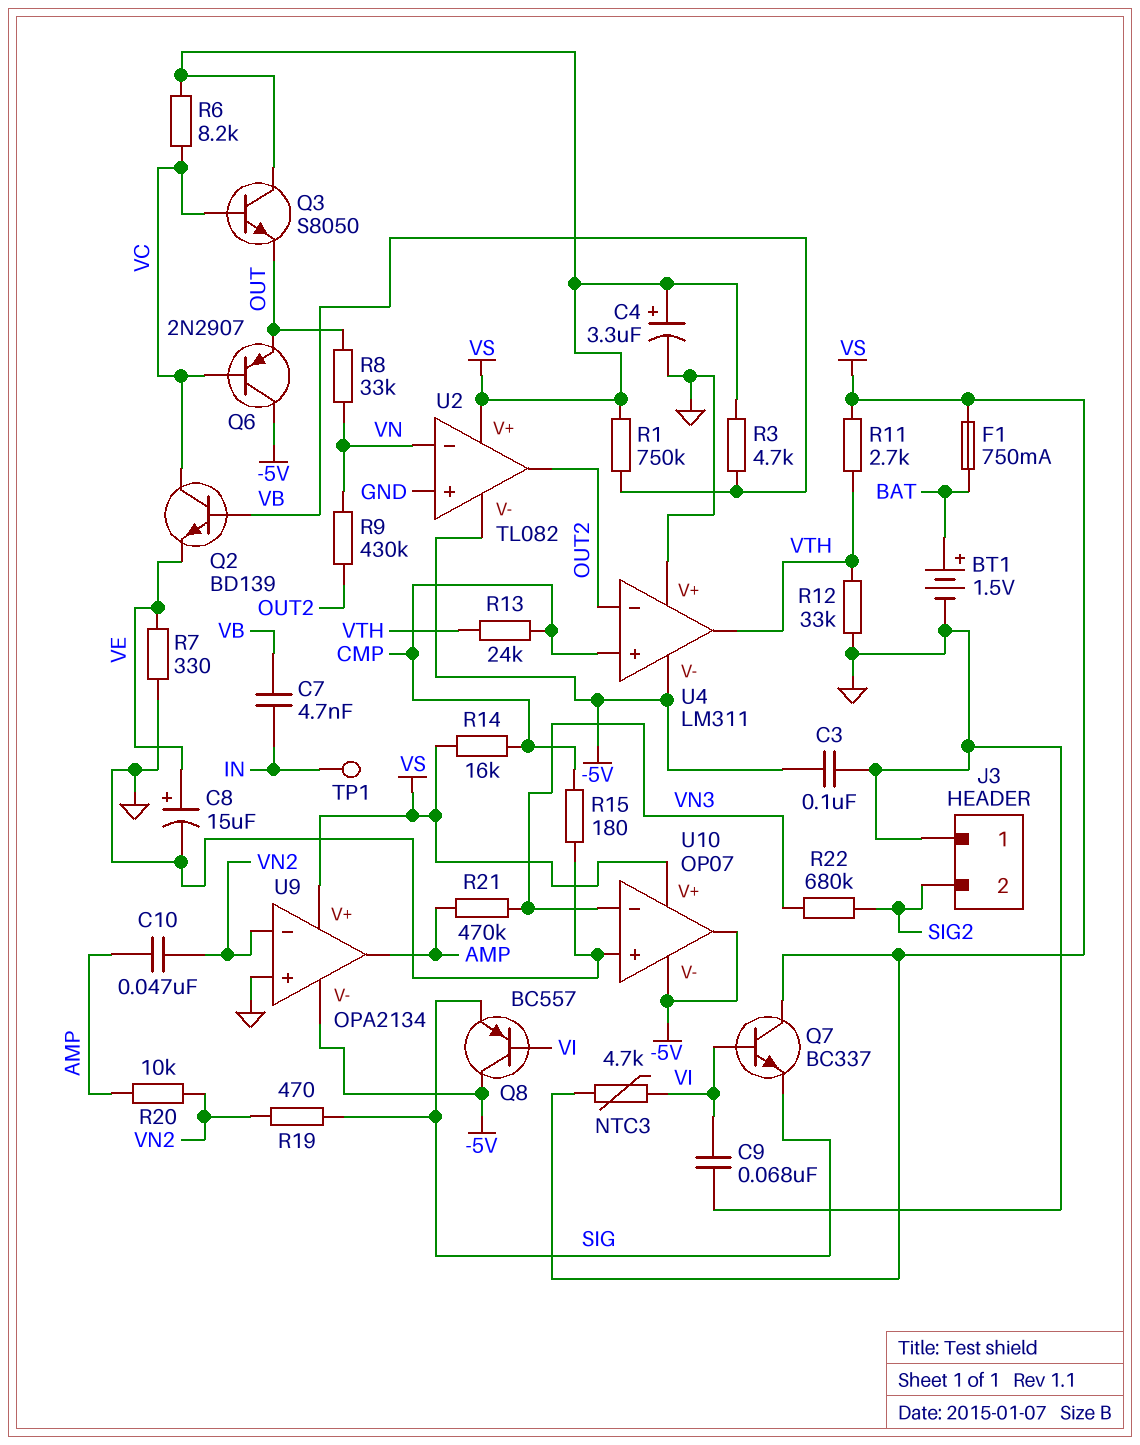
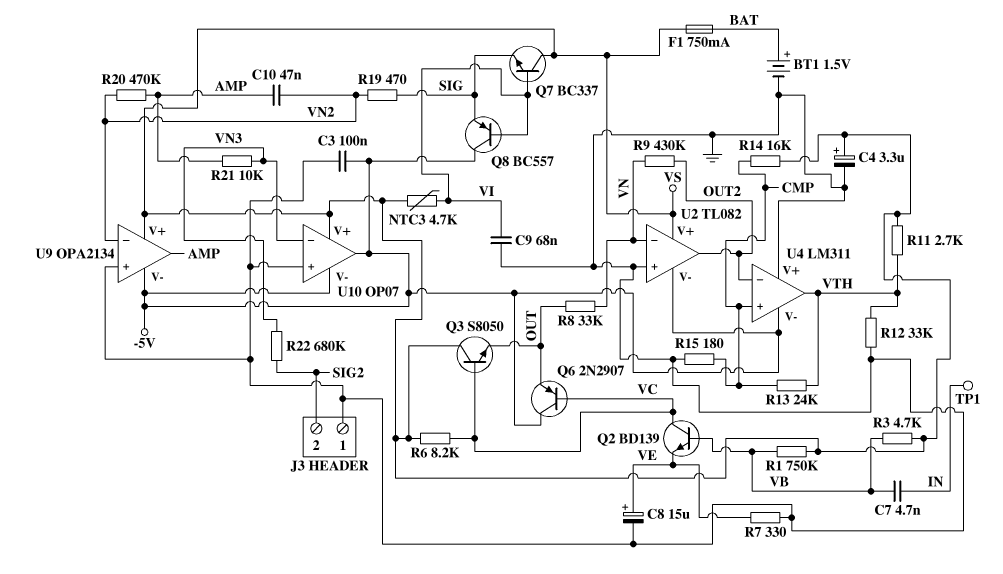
R20: 10k (AMP, VN2) -> 470k (AMP, VN2)
R21: 470k (AMP, VN3) -> 10k (AMP, VN3)

